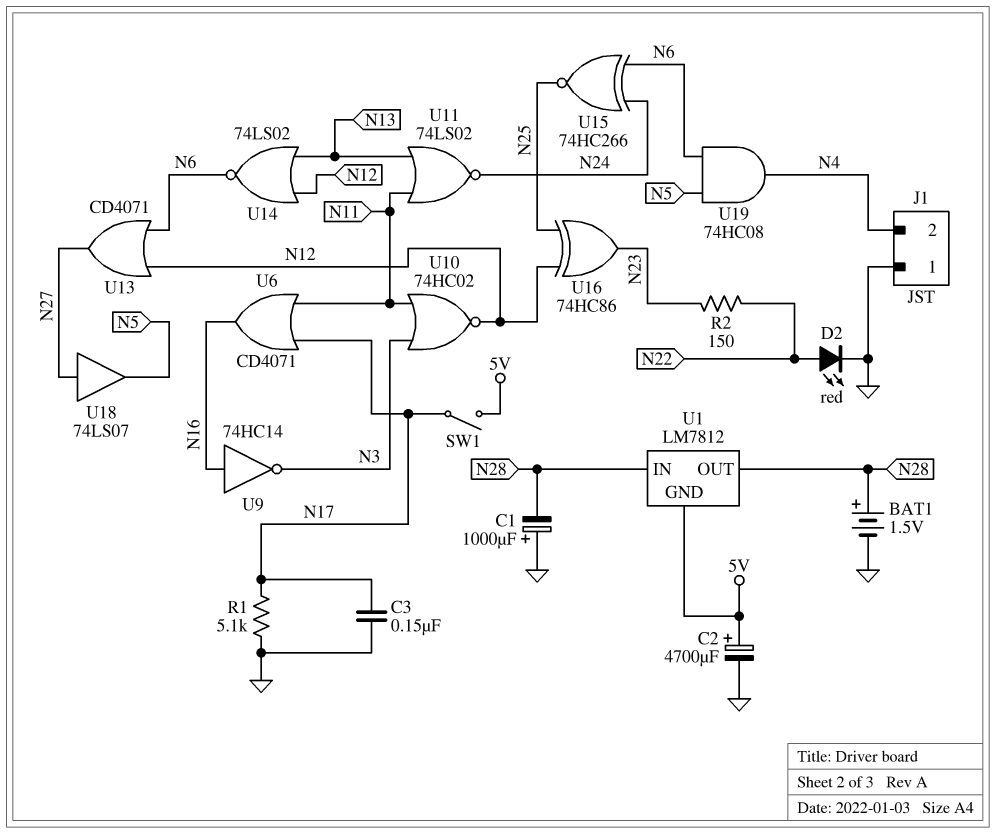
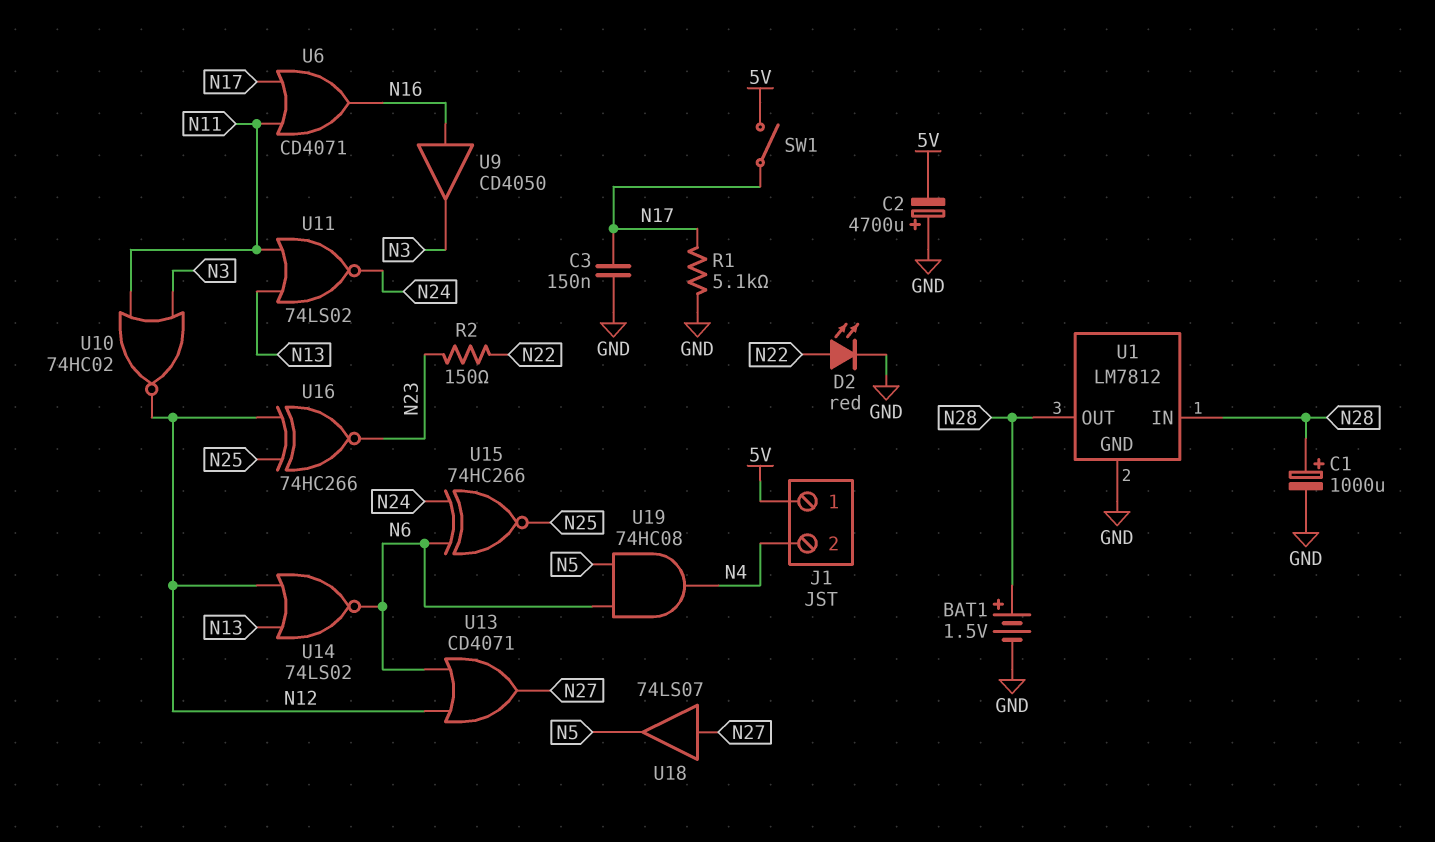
C1: 1000uF (plus GND, minus N28) -> 1000uF (plus N28, minus GND)
C2: 4700uF (plus 5V, minus GND) -> 4700uF (plus GND, minus 5V)
J1 pin 1: GND -> 5V
U1 pin GND: 5V -> GND
U9: NOT 74HC14 (in N16, out N3) -> buffer CD4050 (in N16, out N3)
U16: XOR 74HC86 (in N12, in N25, out N23) -> XNOR 74HC266 (in N12, in N25, out N23)

